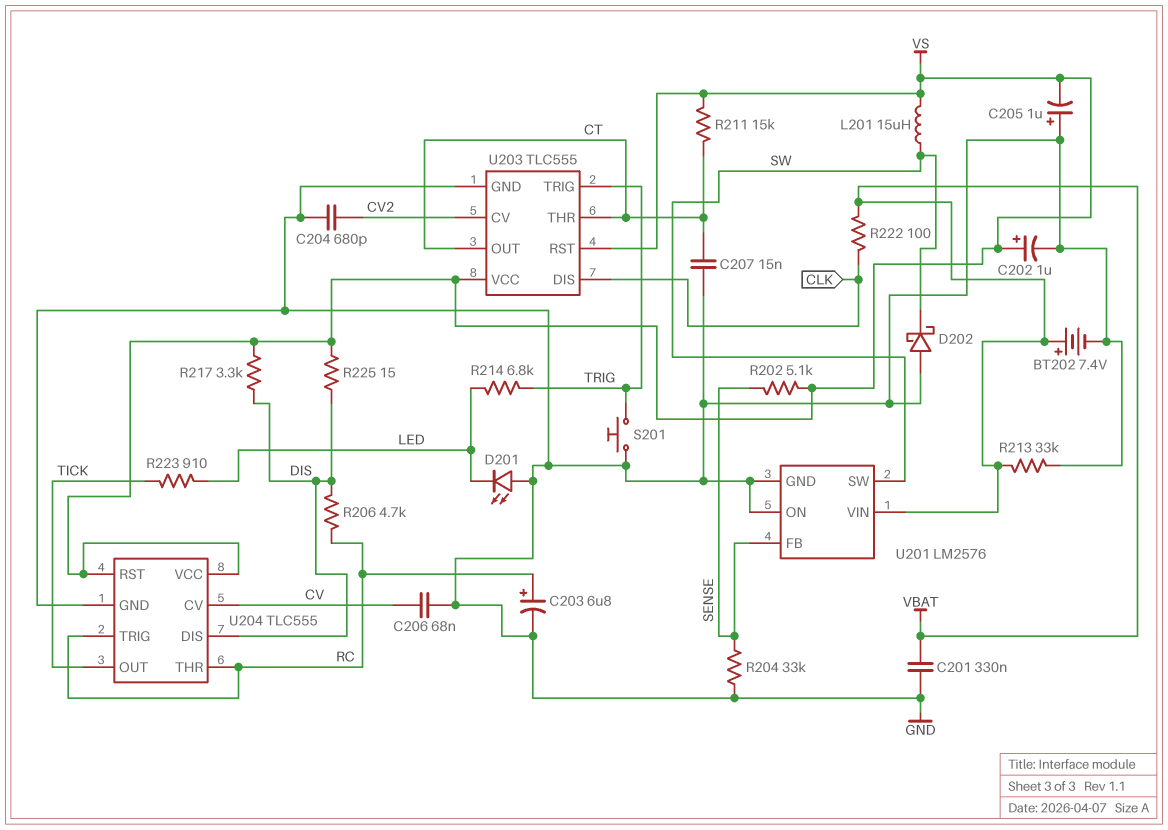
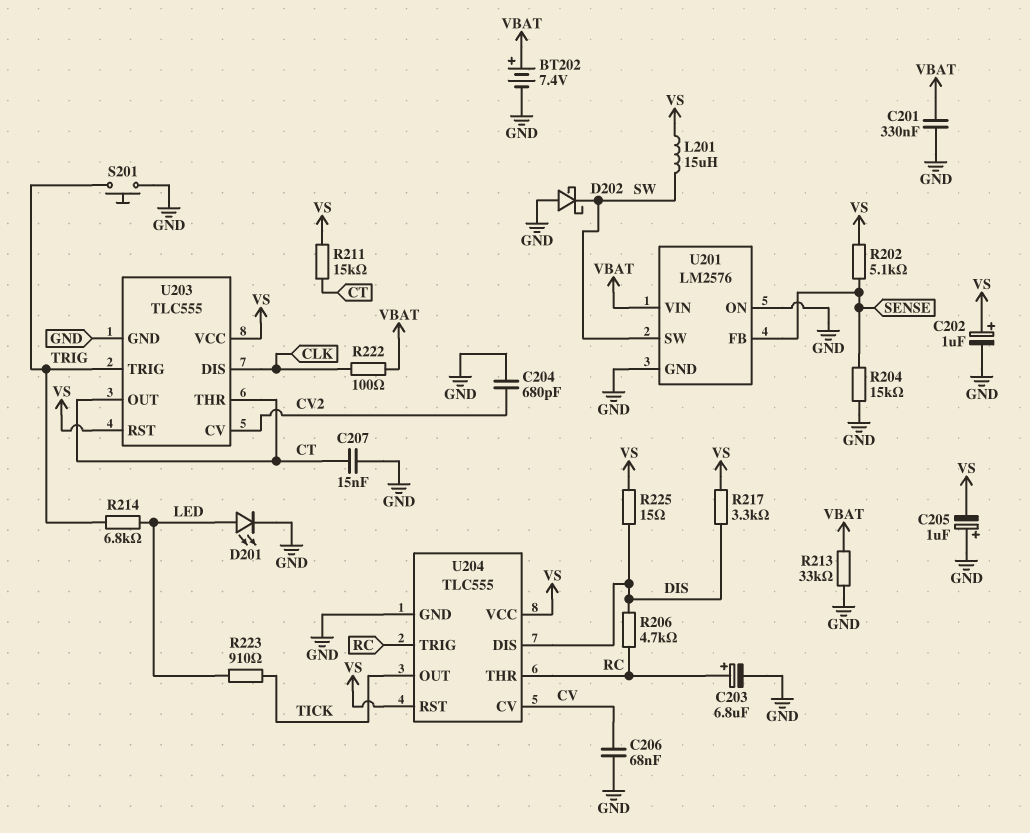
D201: LED (A GND, K LED) -> LED (A LED, K GND)
R204: 33k (GND, SENSE) -> 15k (GND, SENSE)

